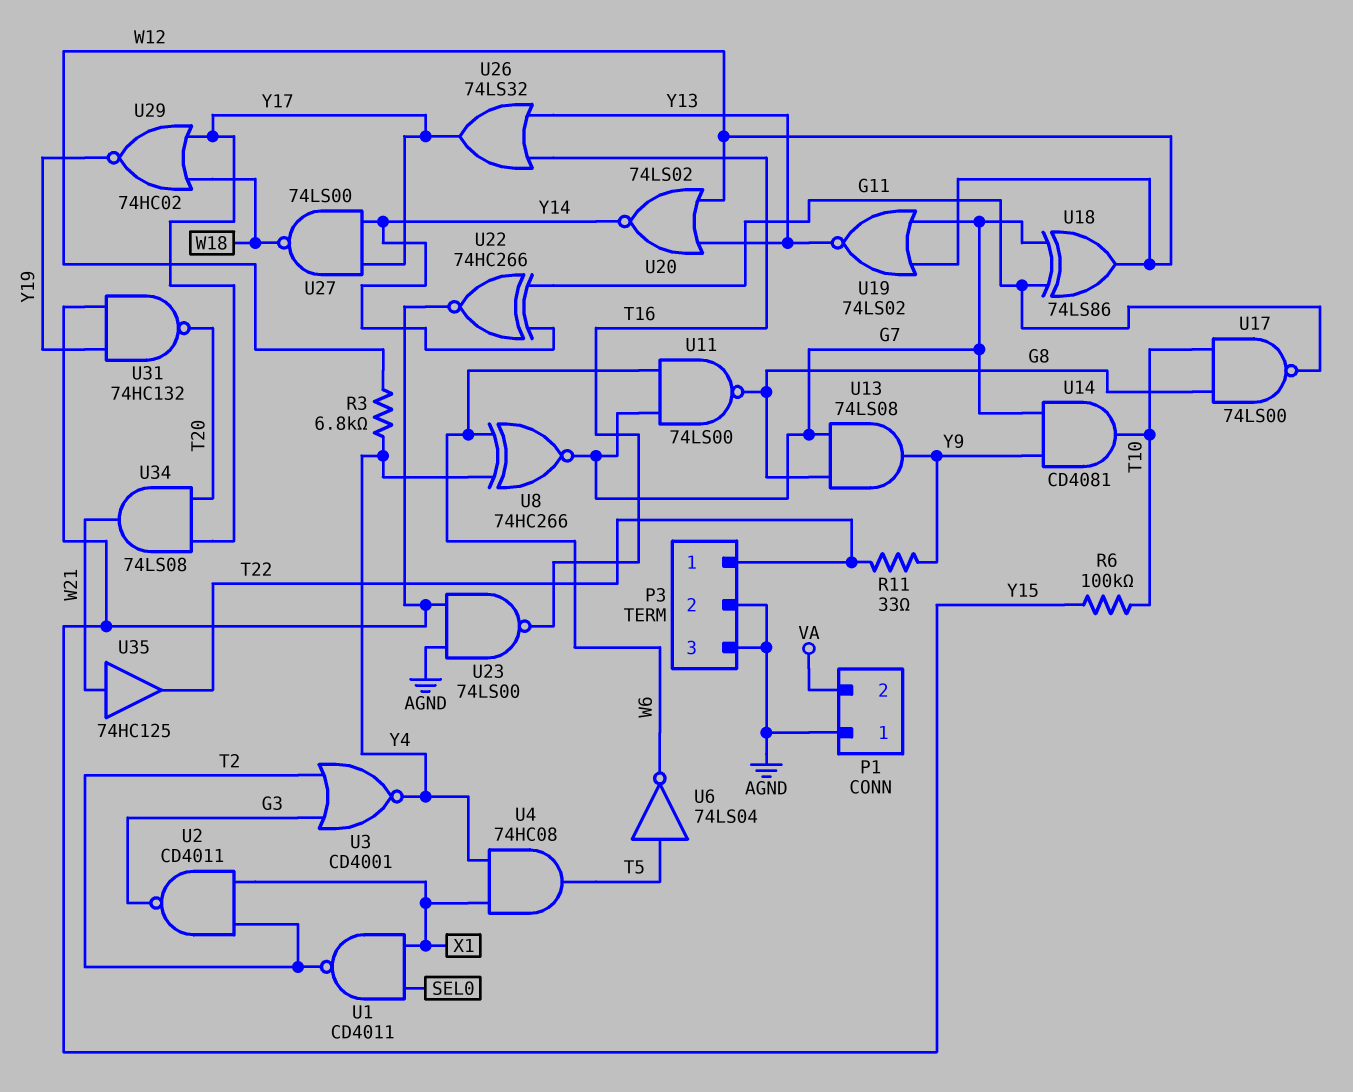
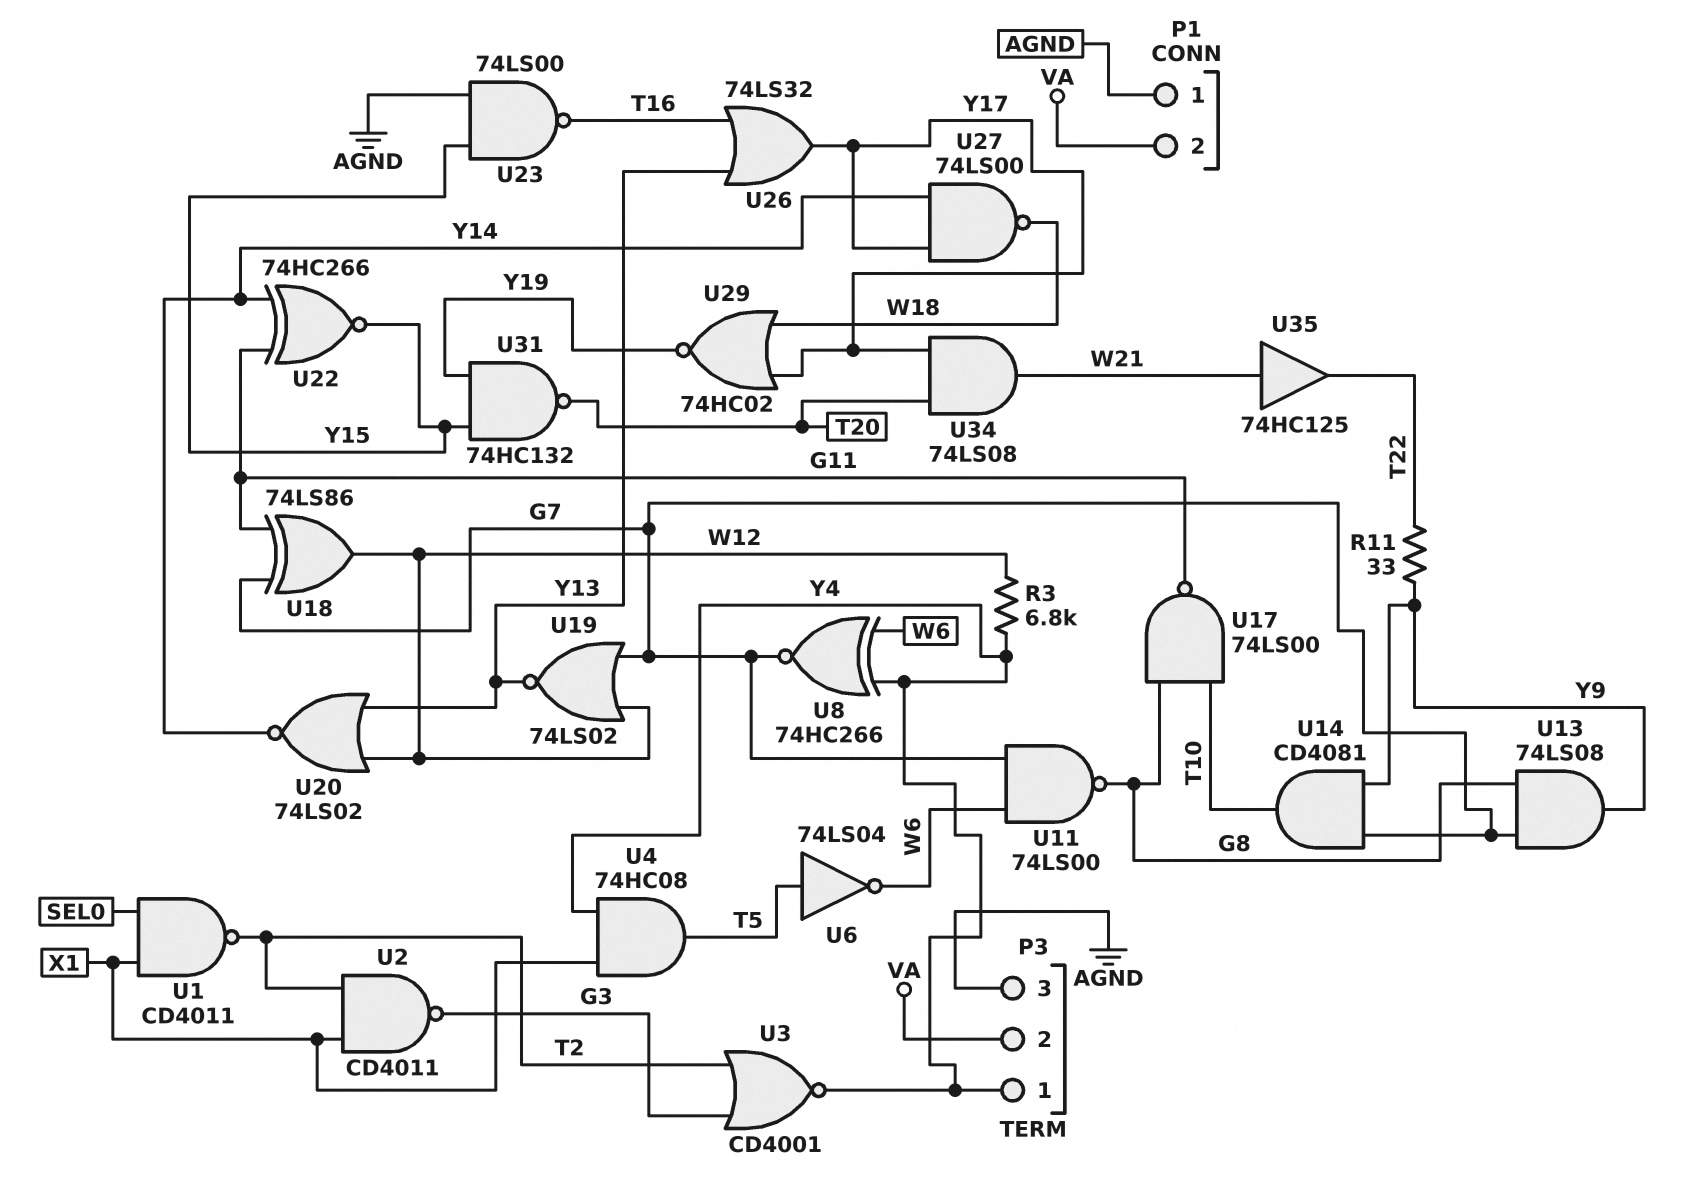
P3 pin 1: T22 -> Y4
P3 pin 2: AGND -> VA
R6: 100k (T10, Y15) -> none

